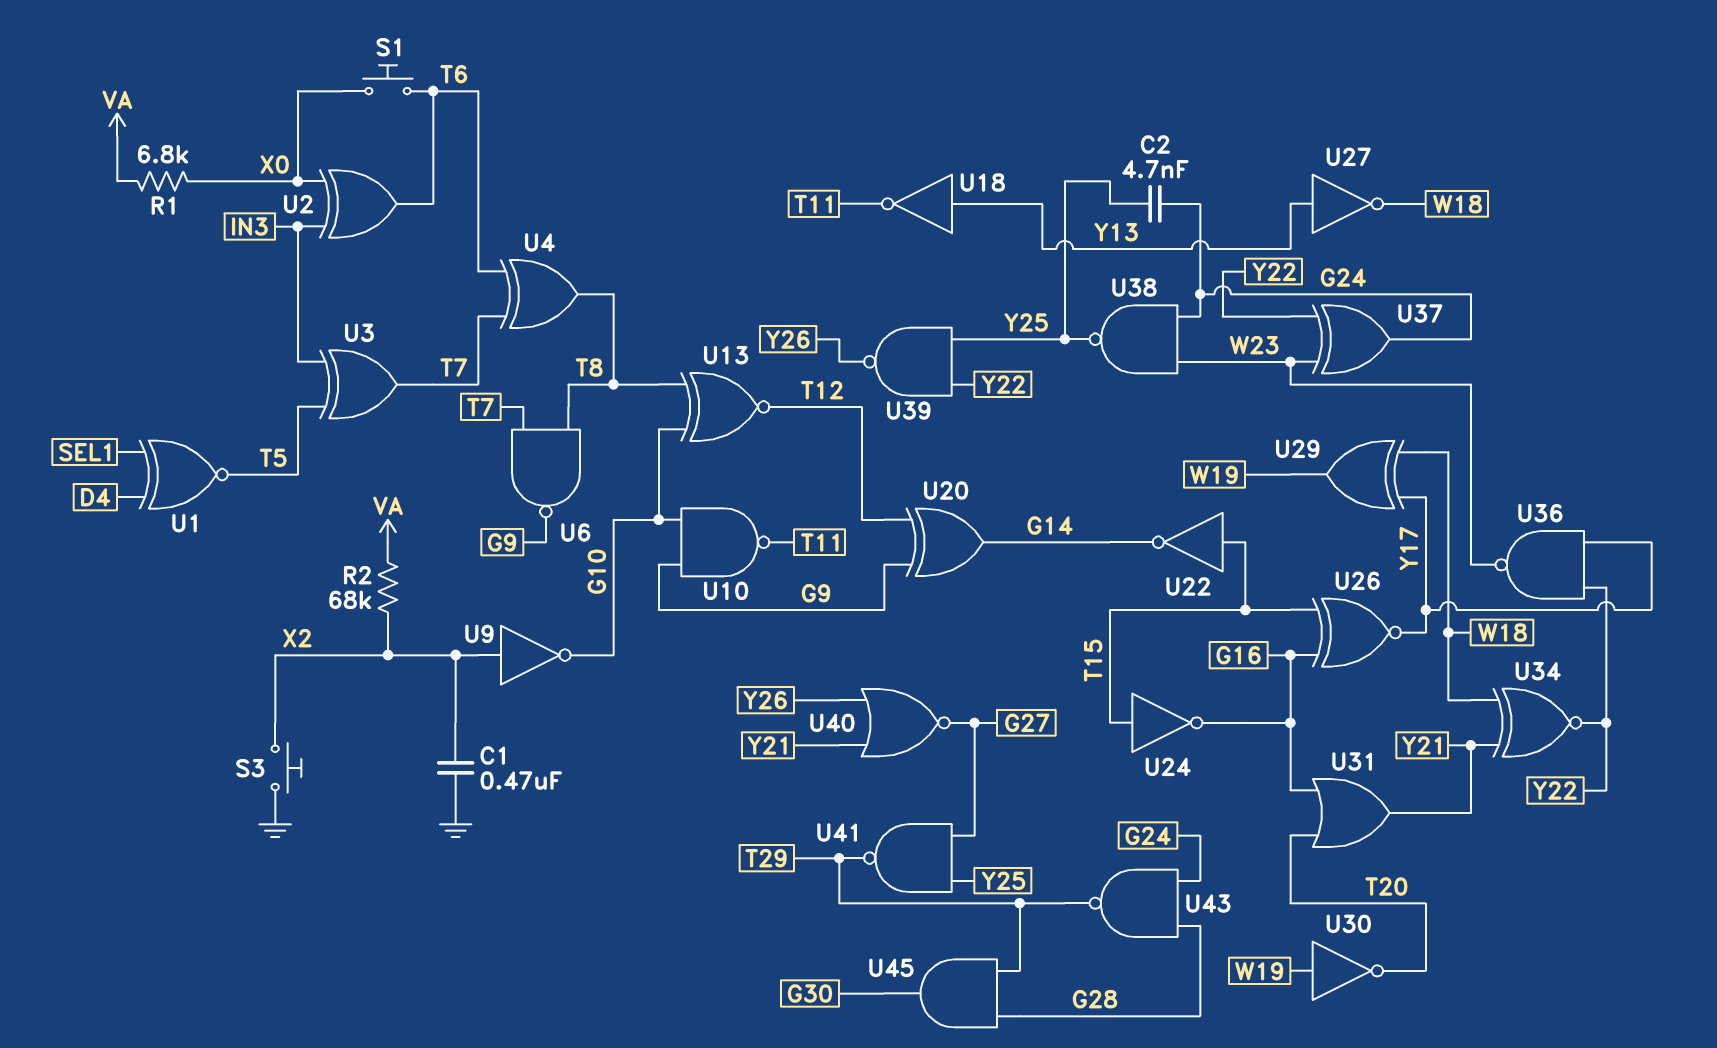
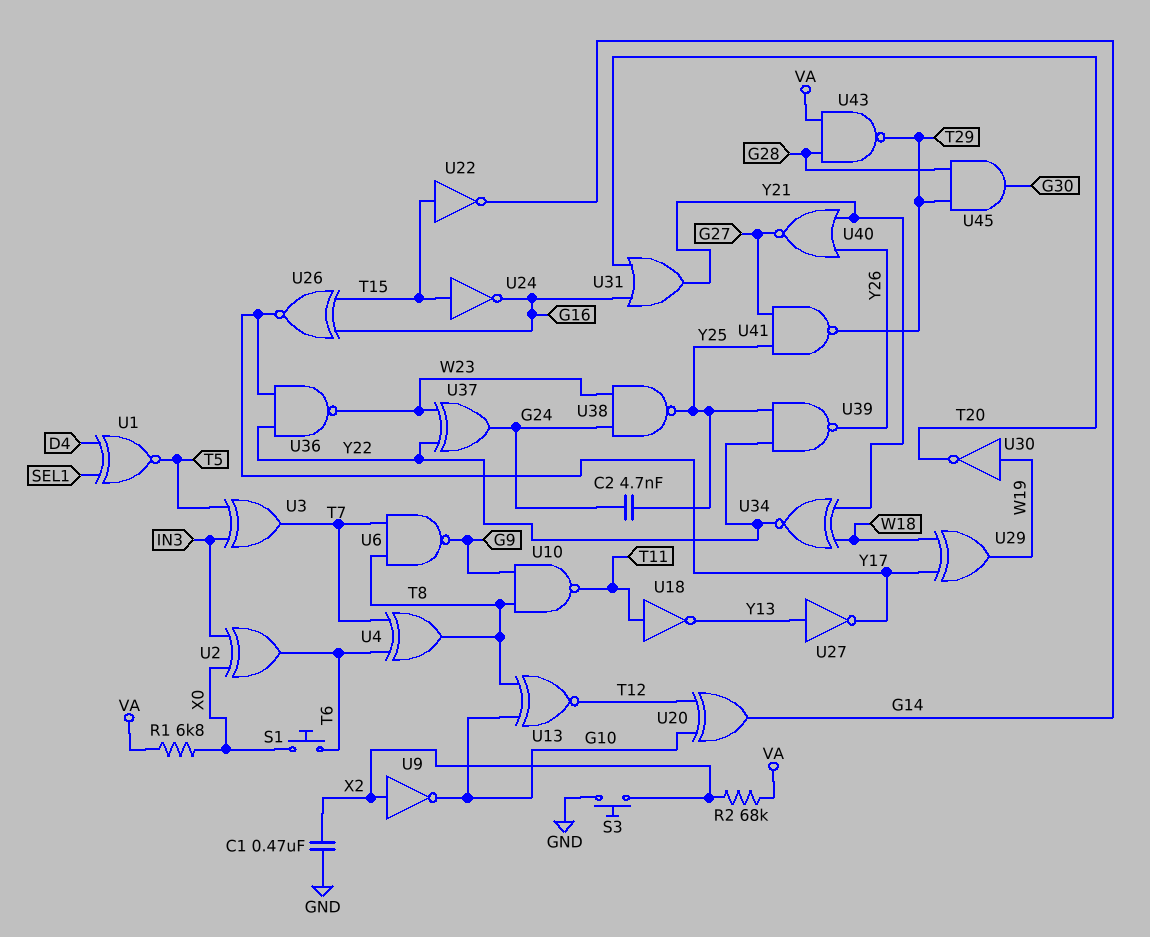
U10: NAND (in G9, in G10, out T11) -> NAND (in G9, in T8, out T11)
U18: NOT (in Y13, out T11) -> NOT (in T11, out Y13)
U20: XOR (in G9, in T12, out G14) -> XOR (in G10, in T12, out G14)
U27: NOT (in Y13, out W18) -> NOT (in Y13, out Y17)
U43: NAND (in G24, in G28, out T29) -> NAND (in G28, in VA, out T29)

